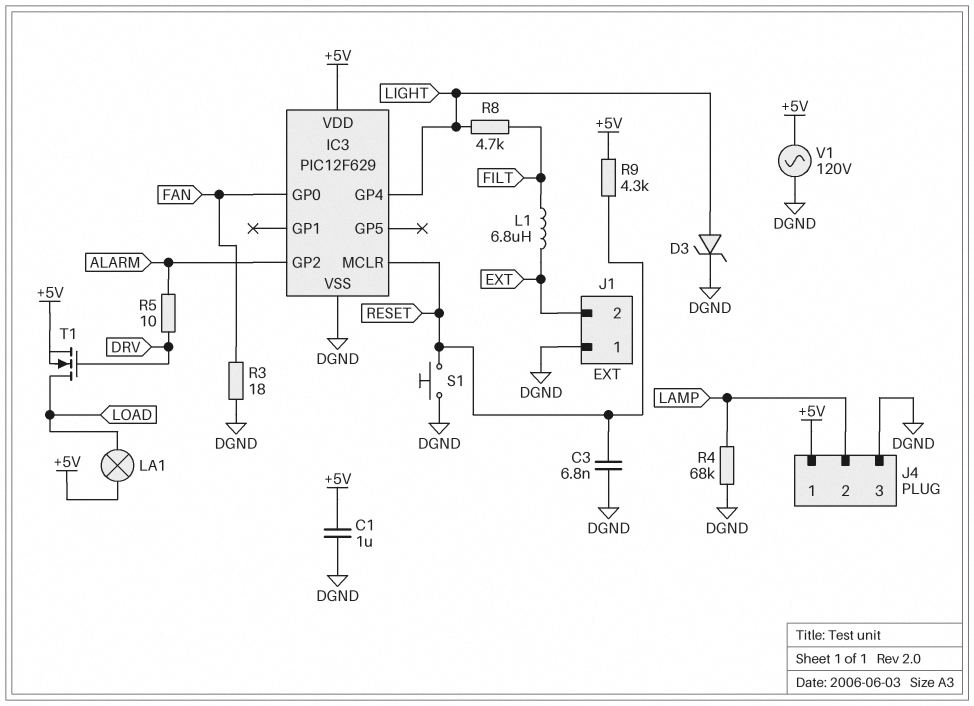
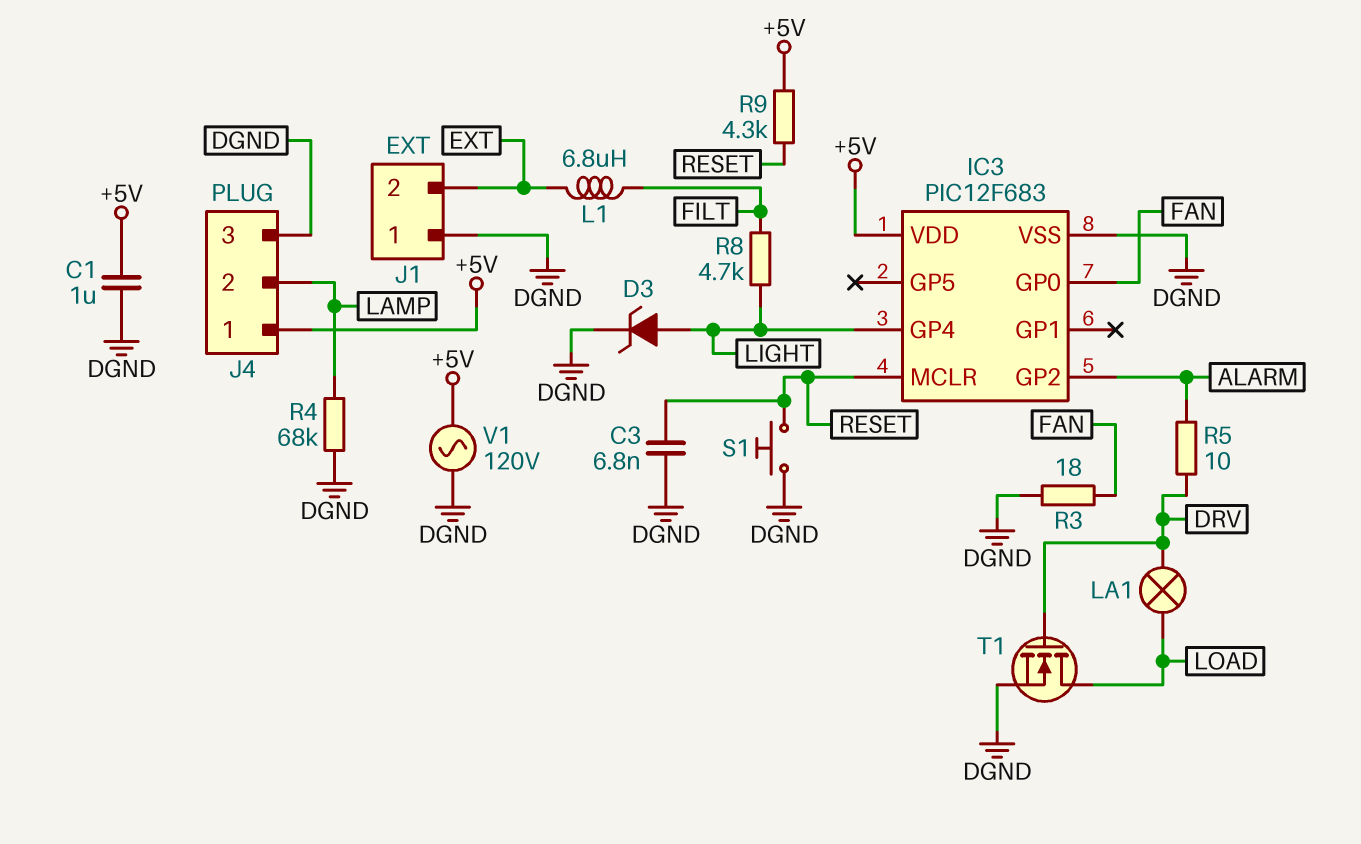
IC3: PIC12F629 -> PIC12F683
LA1: lamp (+5V, LOAD) -> lamp (DRV, LOAD)
T1: NMOS (G DRV, D LOAD, S +5V) -> NMOS (G DRV, D LOAD, S DGND)

